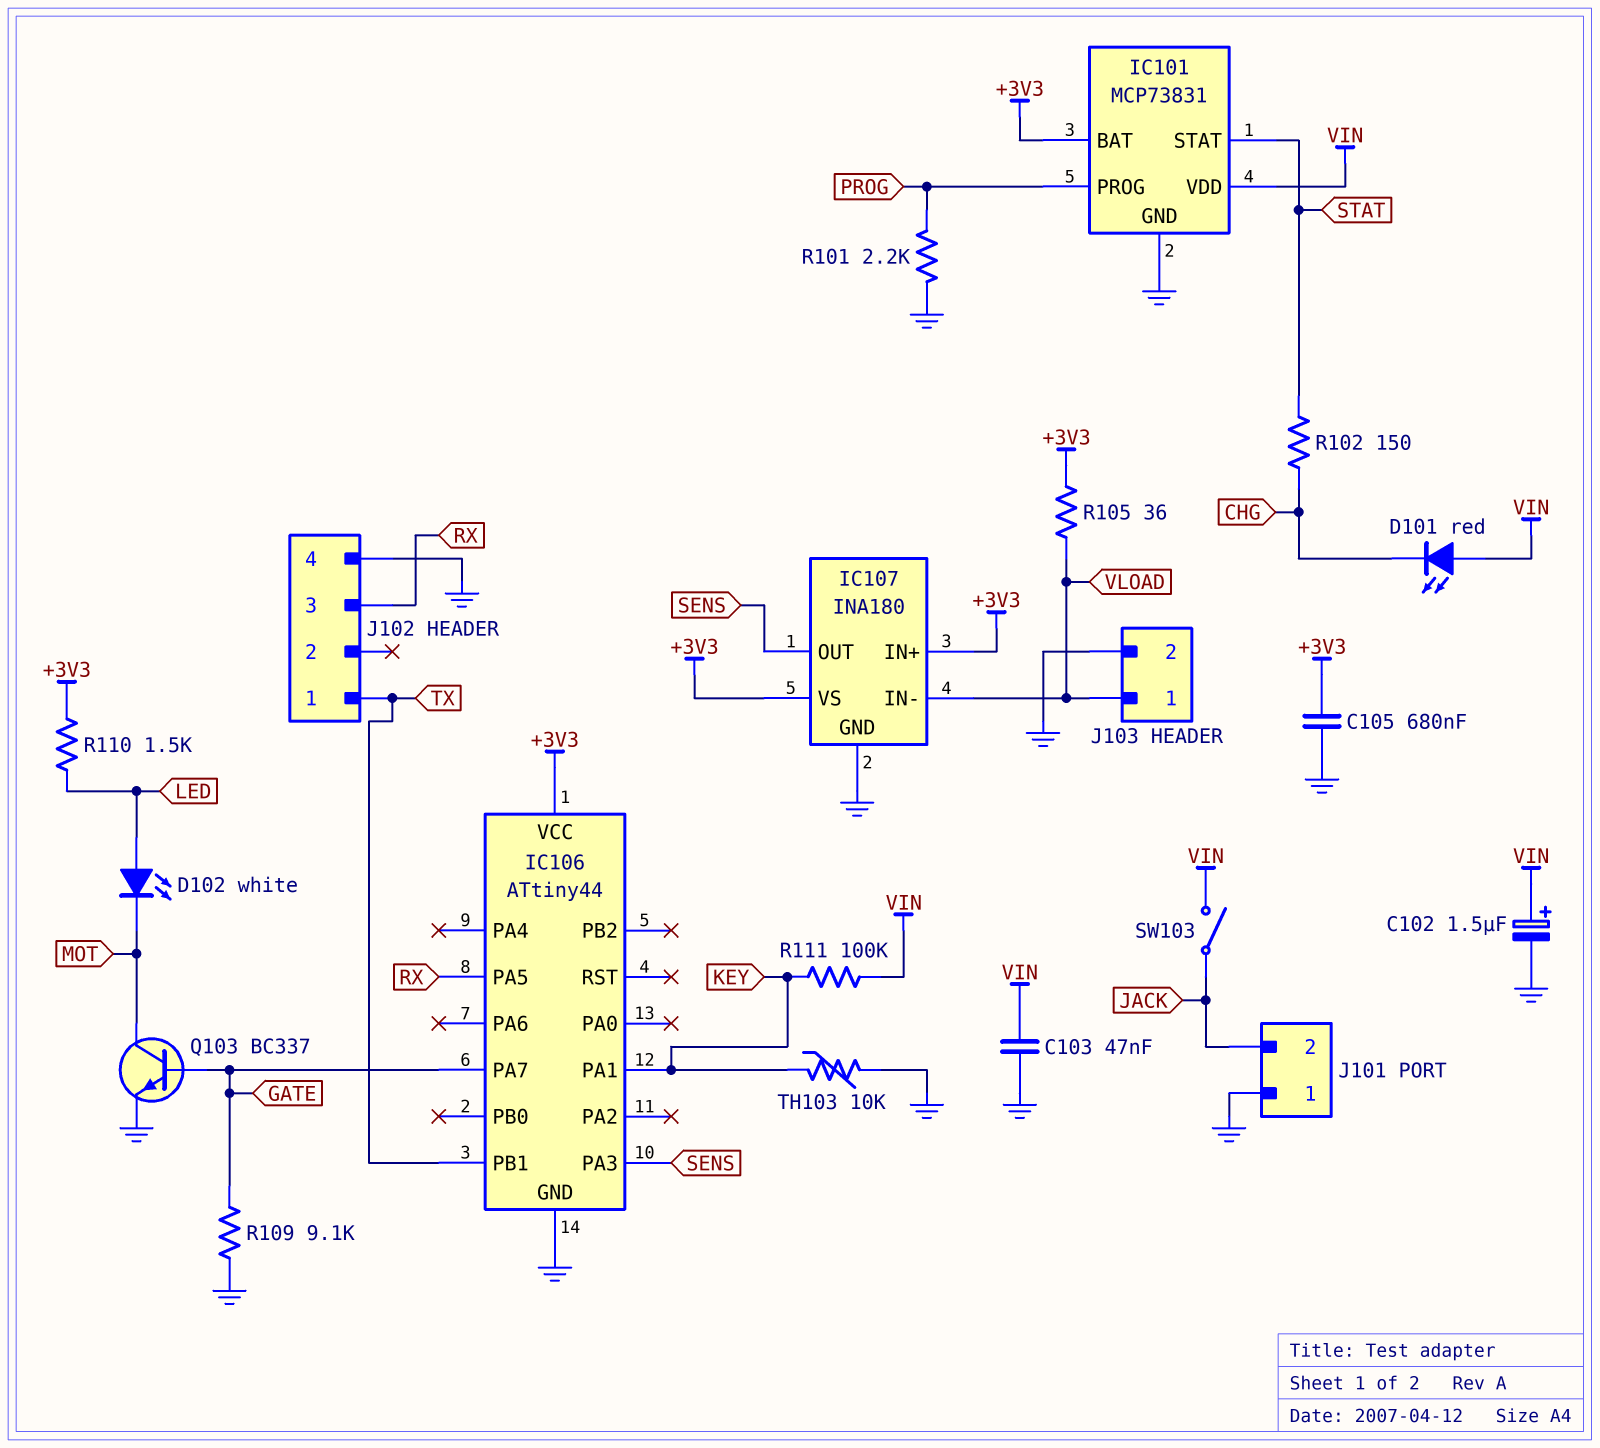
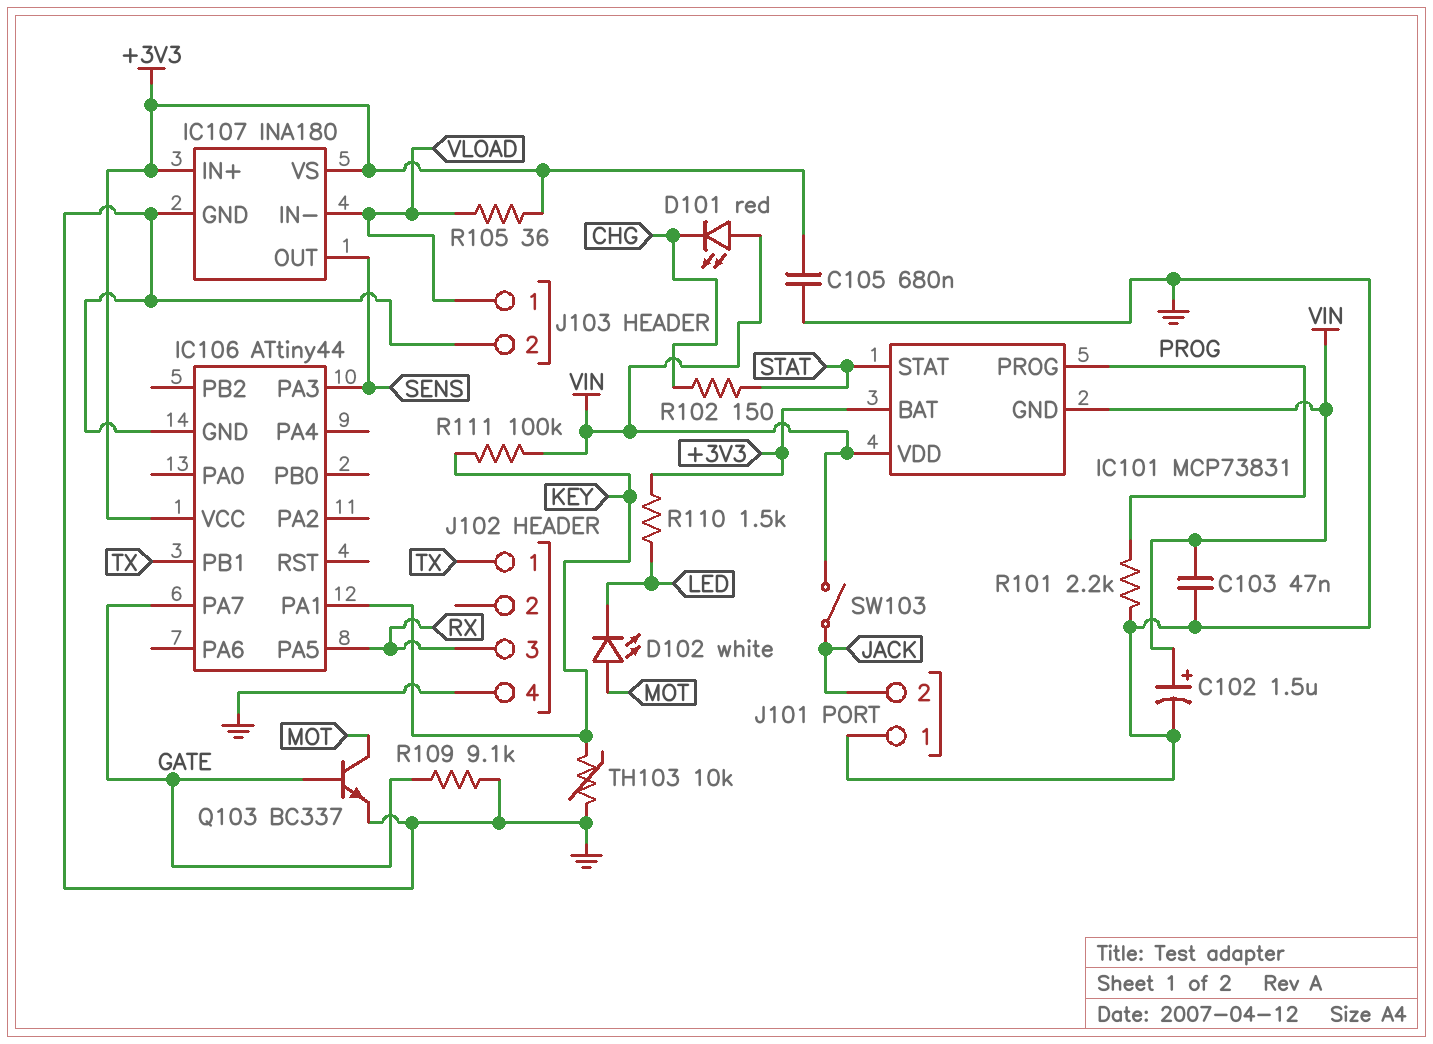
D102: LED white (A LED, K MOT) -> LED white (A MOT, K LED)
IC101 pin GND: GND -> VIN

